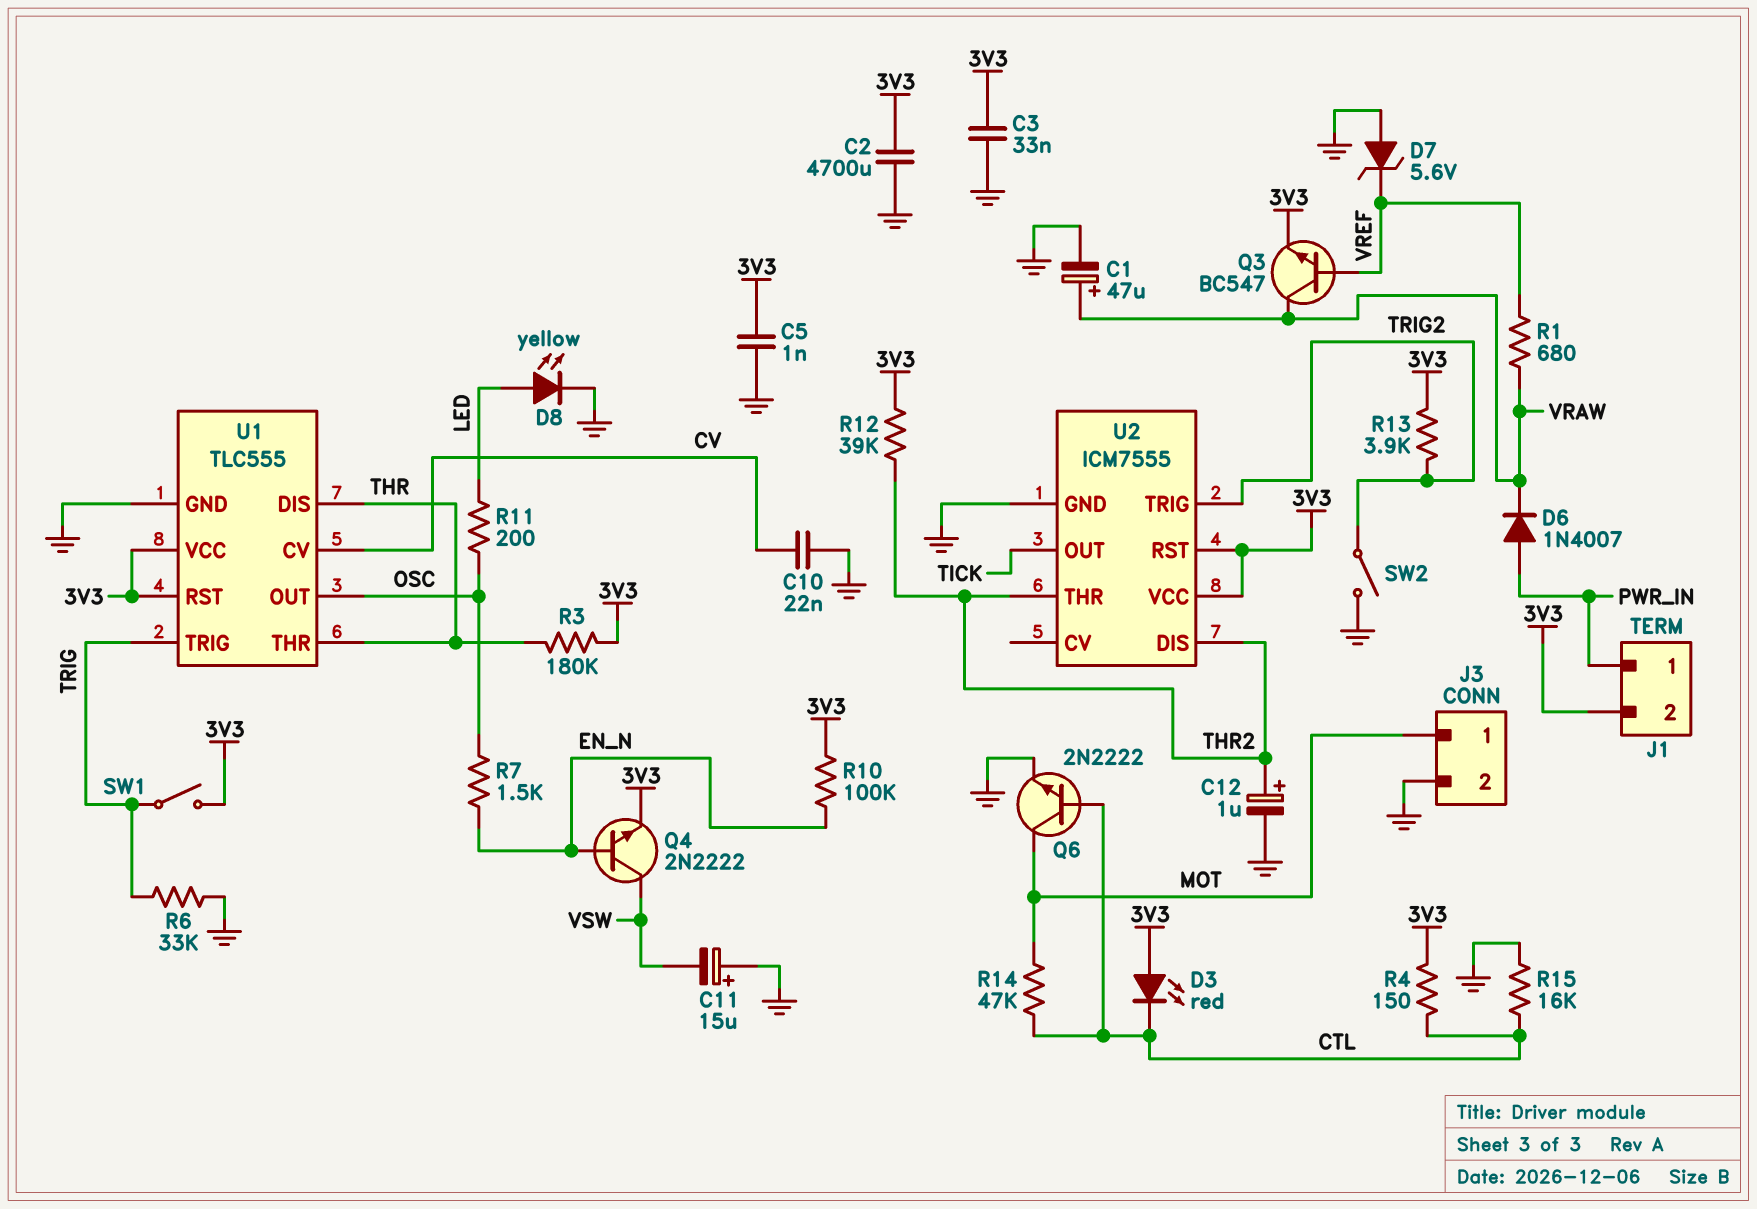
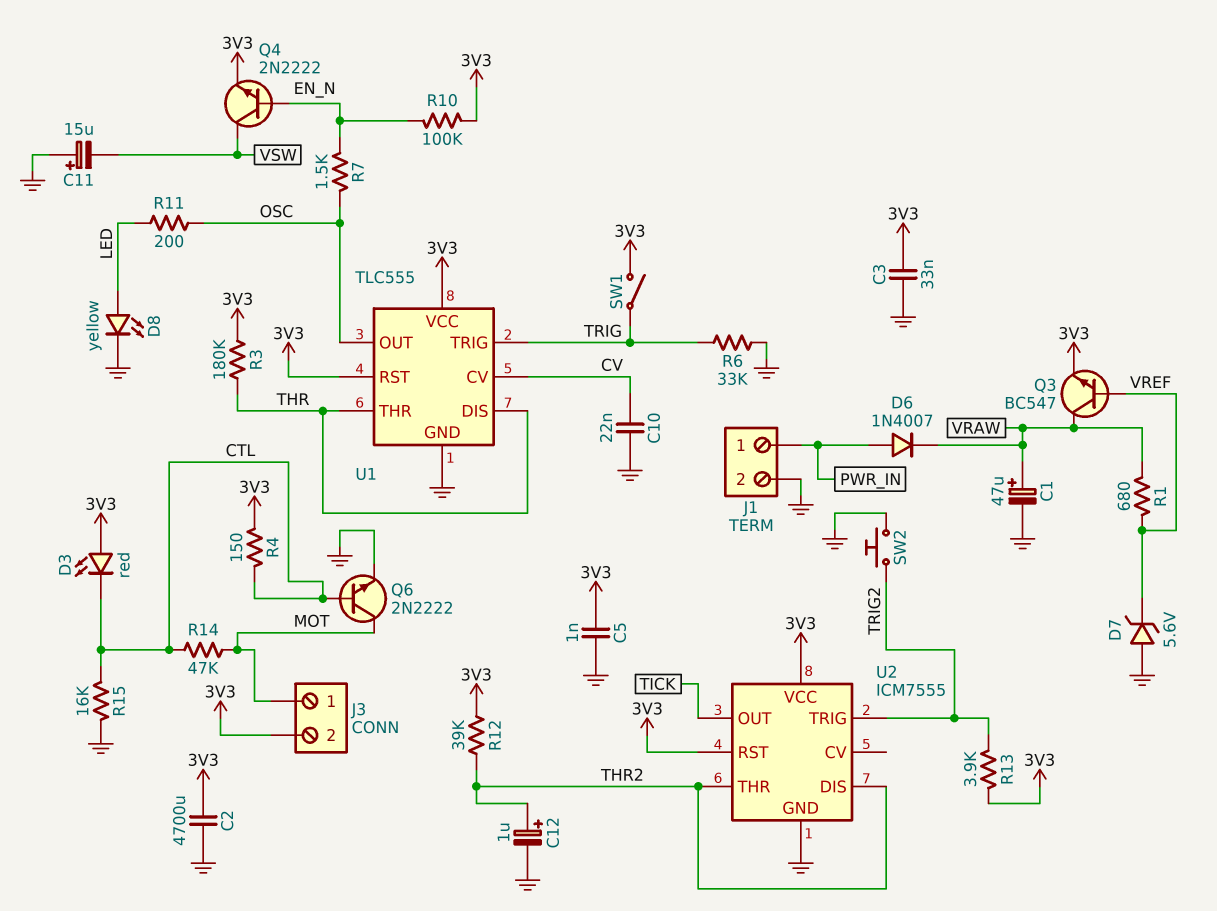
J1 pin 2: 3V3 -> GND
J3 pin 2: GND -> 3V3
SW2: switch (GND, TRIG2) -> button (GND, TRIG2)

